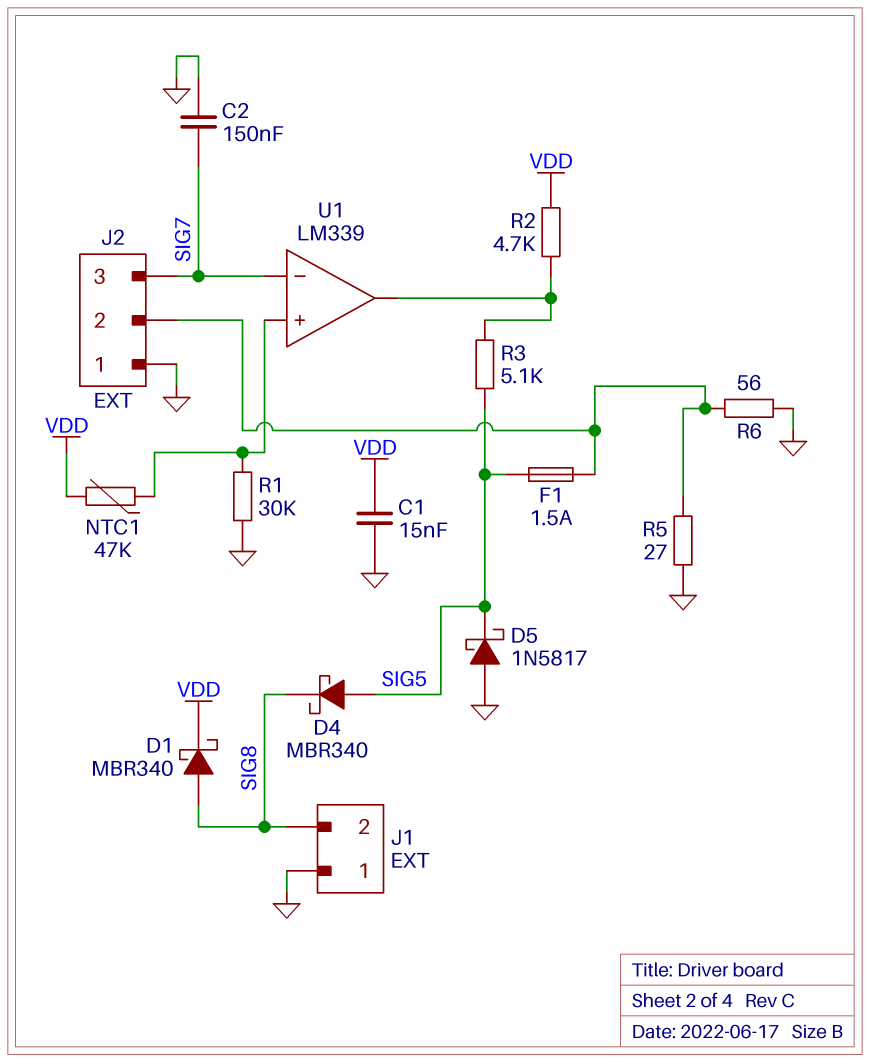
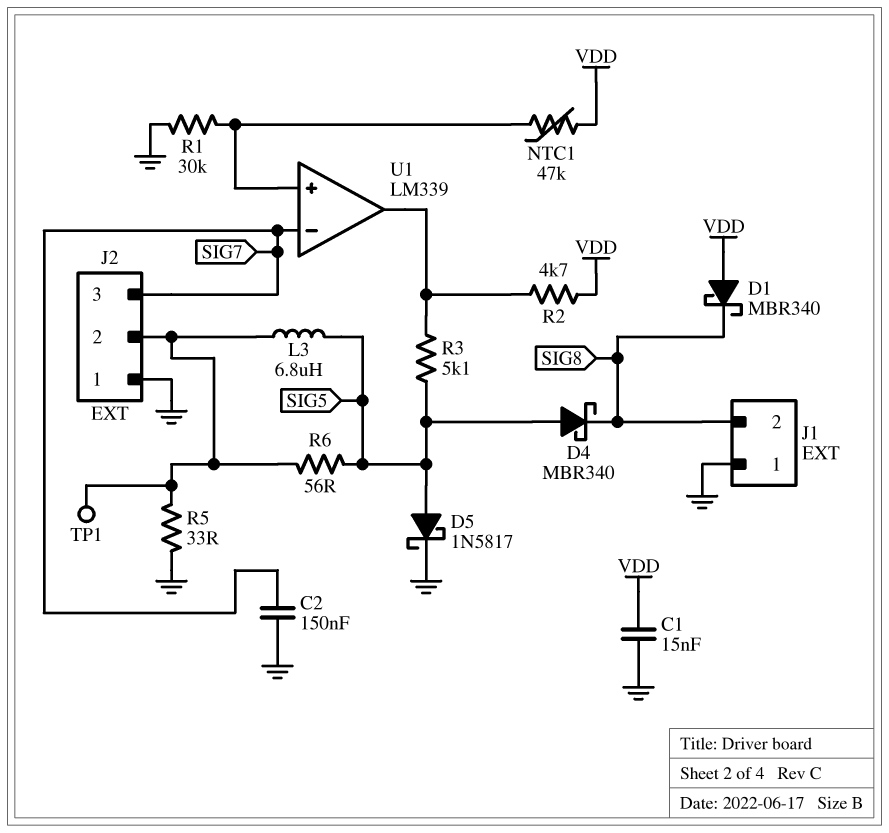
D1: schottky MBR340 (A SIG8, K VDD) -> schottky MBR340 (A VDD, K SIG8)
D5: schottky 1N5817 (A GND, K SIG5) -> schottky 1N5817 (A SIG5, K GND)
F1: 1.5A (J2/2, SIG5) -> none
L3: none -> 6.8uH (J2/2, SIG5)
R5: 27 (GND, J2/2) -> 33 (GND, J2/2)
R6: 56 (GND, J2/2) -> 56 (J2/2, SIG5)
TP1: none -> test point (J2/2)

